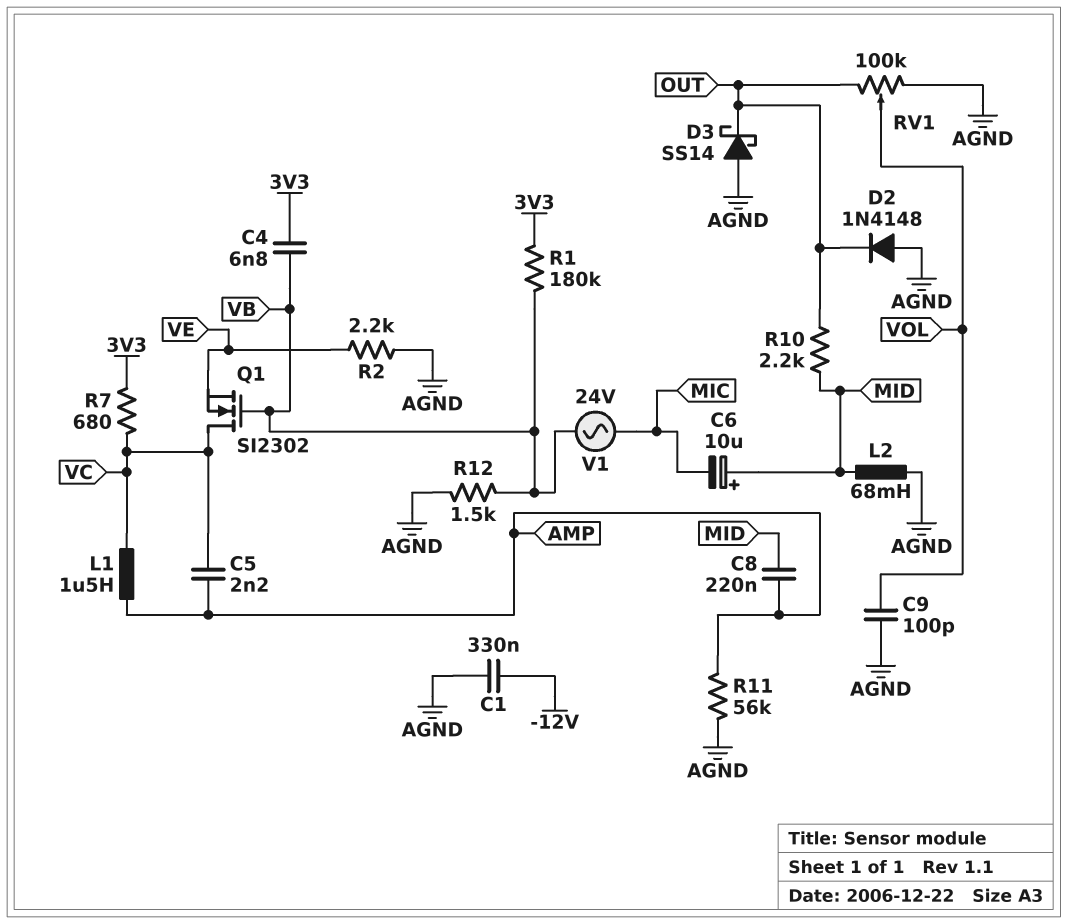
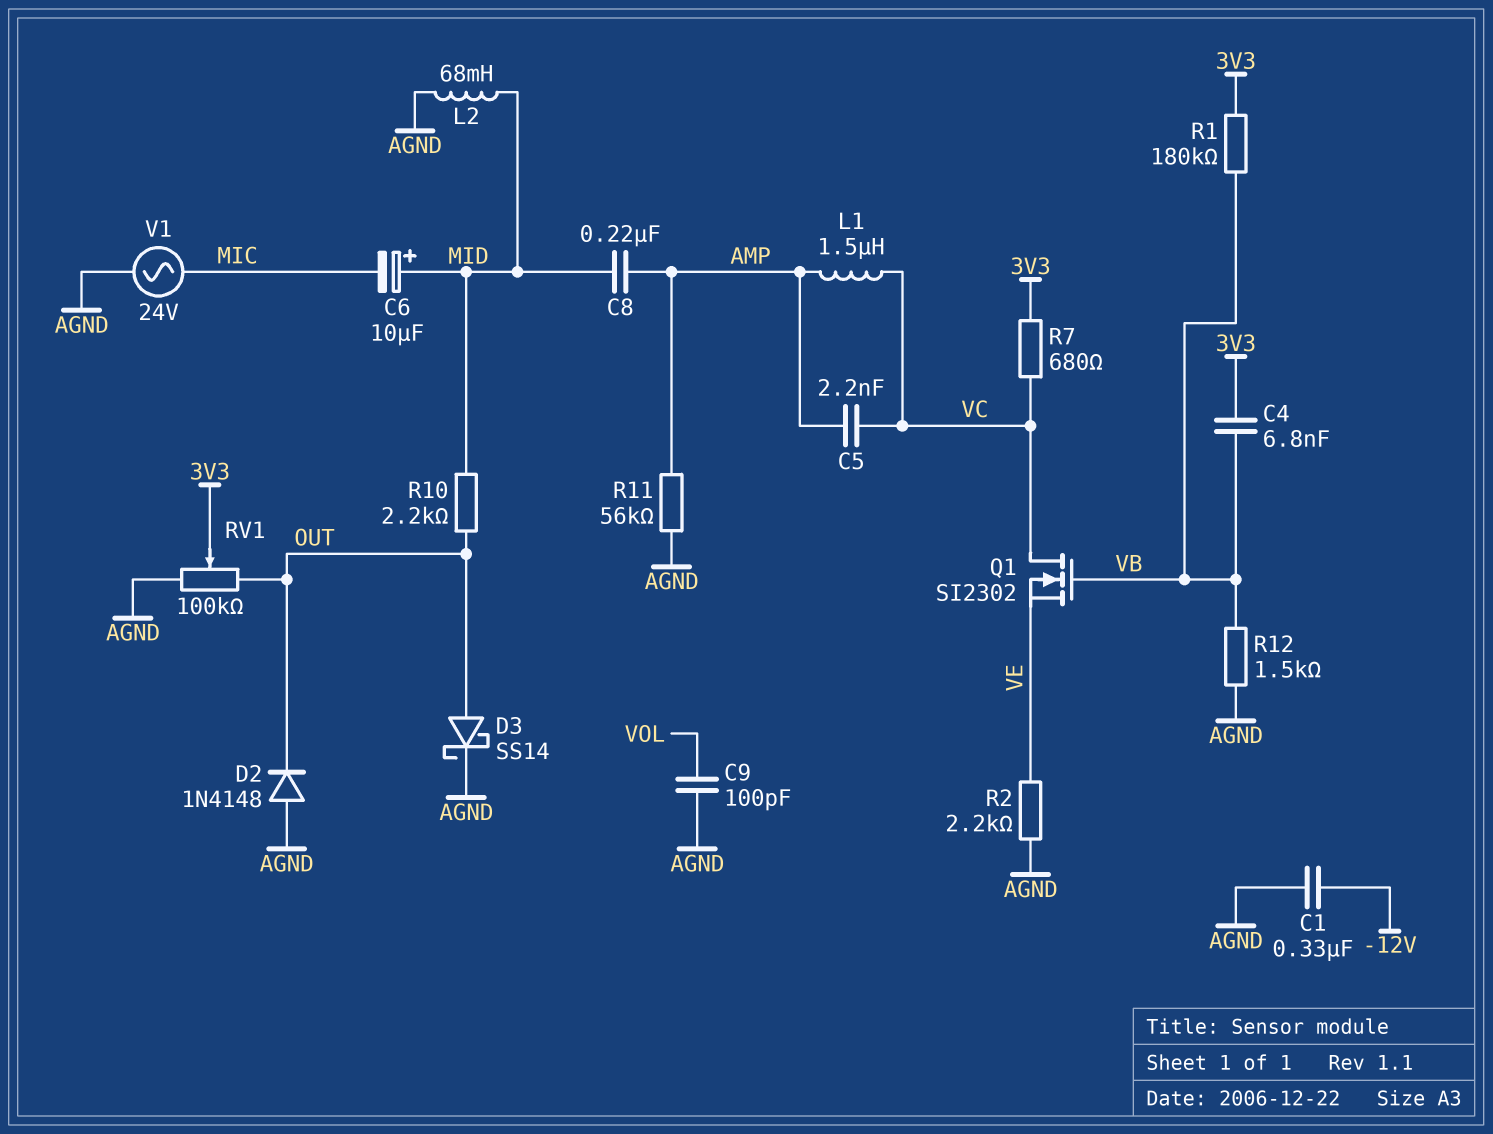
D3: schottky SS14 (A AGND, K OUT) -> schottky SS14 (A OUT, K AGND)
RV1: 100k (AGND, OUT, wiper VOL) -> 100k (AGND, OUT, wiper 3V3)
V1: AC 24V (MIC, VB) -> AC 24V (AGND, MIC)

